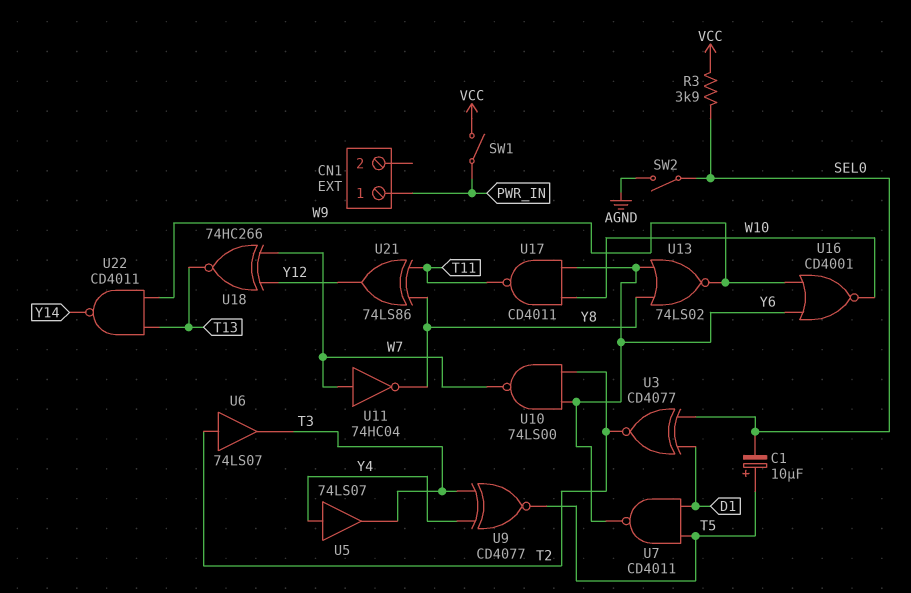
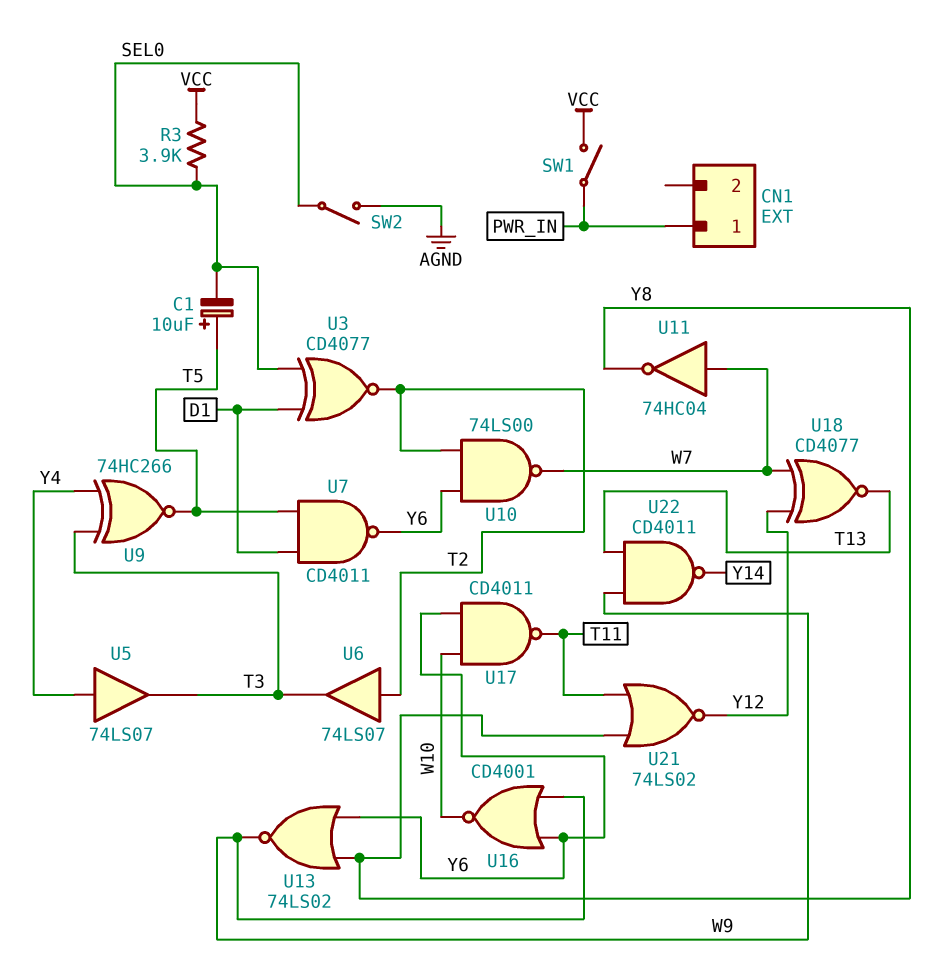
U9: XNOR CD4077 (in T3, in Y4, out T5) -> XNOR 74HC266 (in T3, in Y4, out T5)
U18: XNOR 74HC266 (in W7, in Y12, out T13) -> XNOR CD4077 (in W7, in Y12, out T13)
U21: XOR 74LS86 (in T11, in Y8, out Y12) -> NOR 74LS02 (in T11, in Y8, out Y12)

